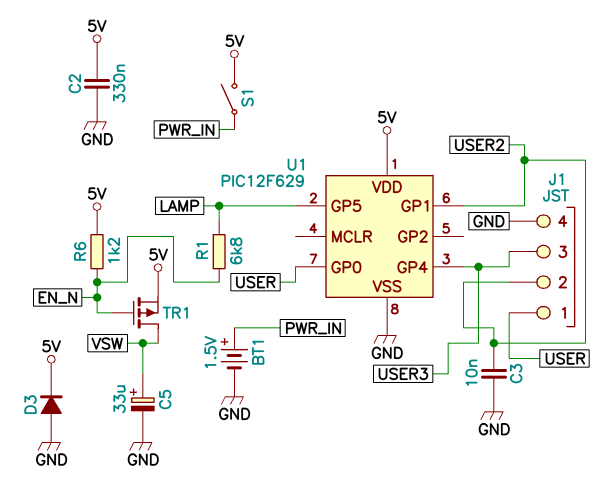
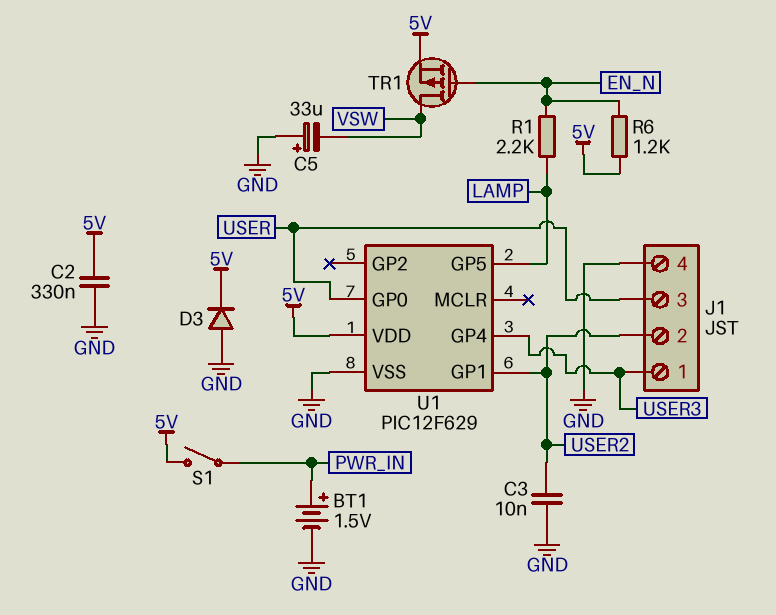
C5: 33uF (plus VSW, minus GND) -> 33uF (plus GND, minus VSW)
J1 pin 1: USER -> USER3
J1 pin 3: USER3 -> USER
R1: 6.8k (EN_N, LAMP) -> 2.2k (EN_N, LAMP)

